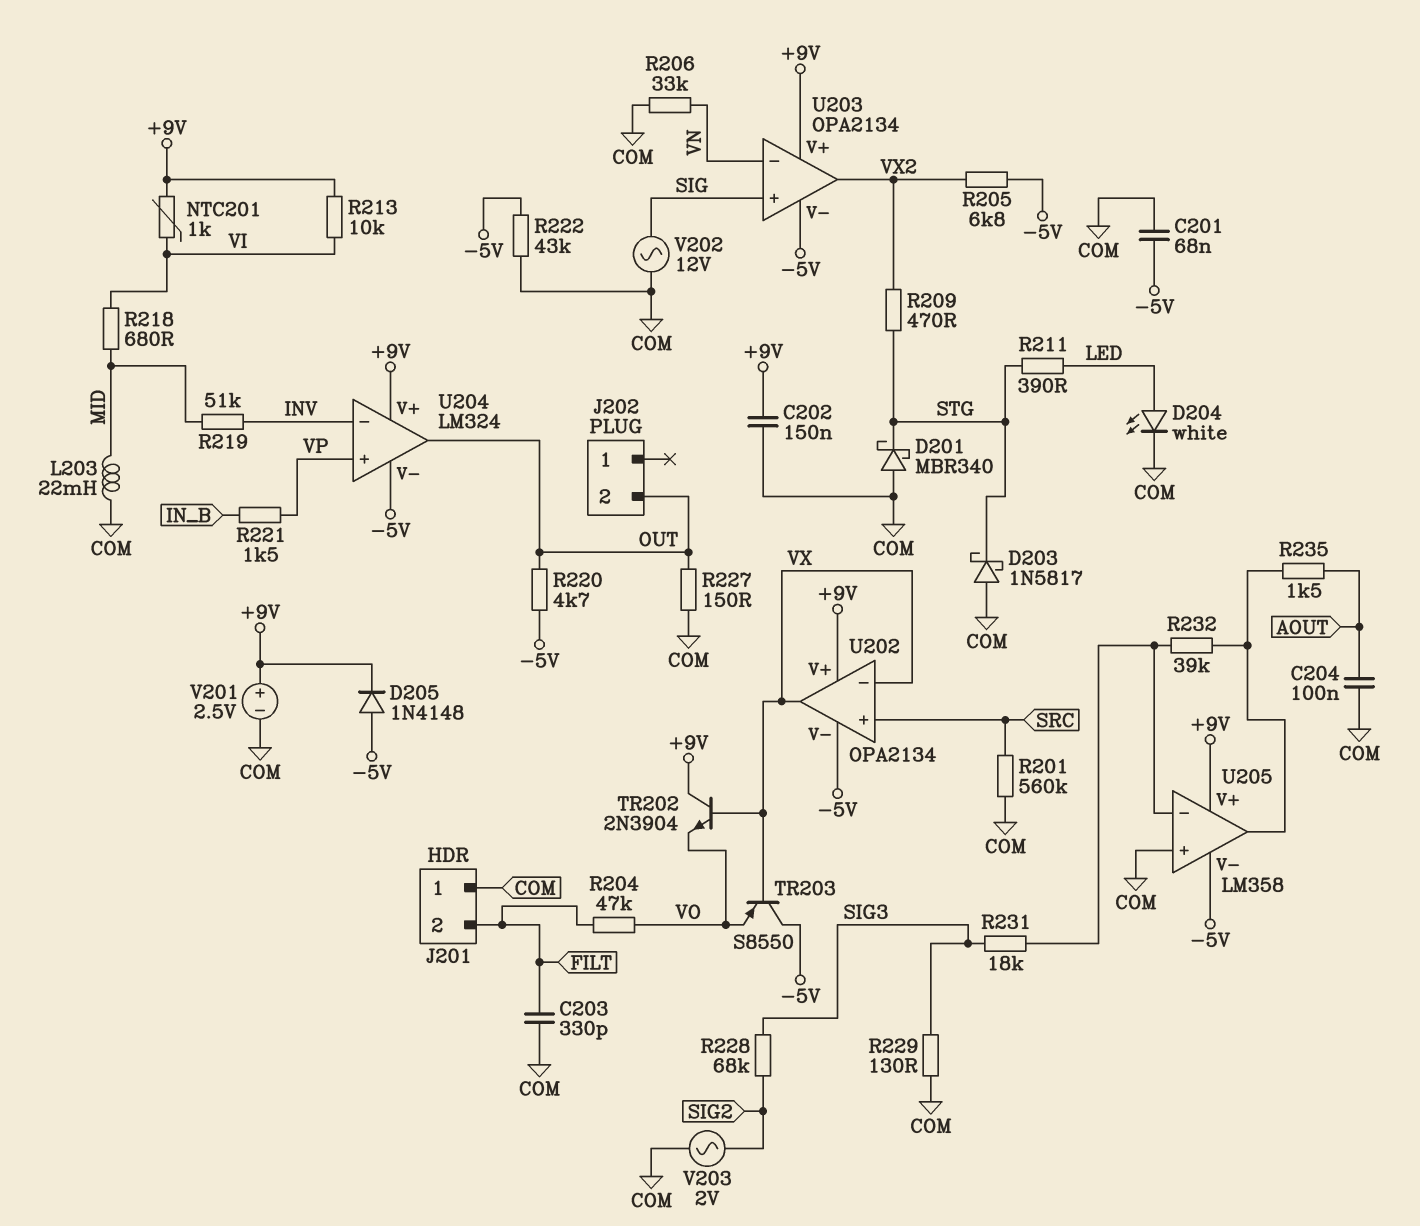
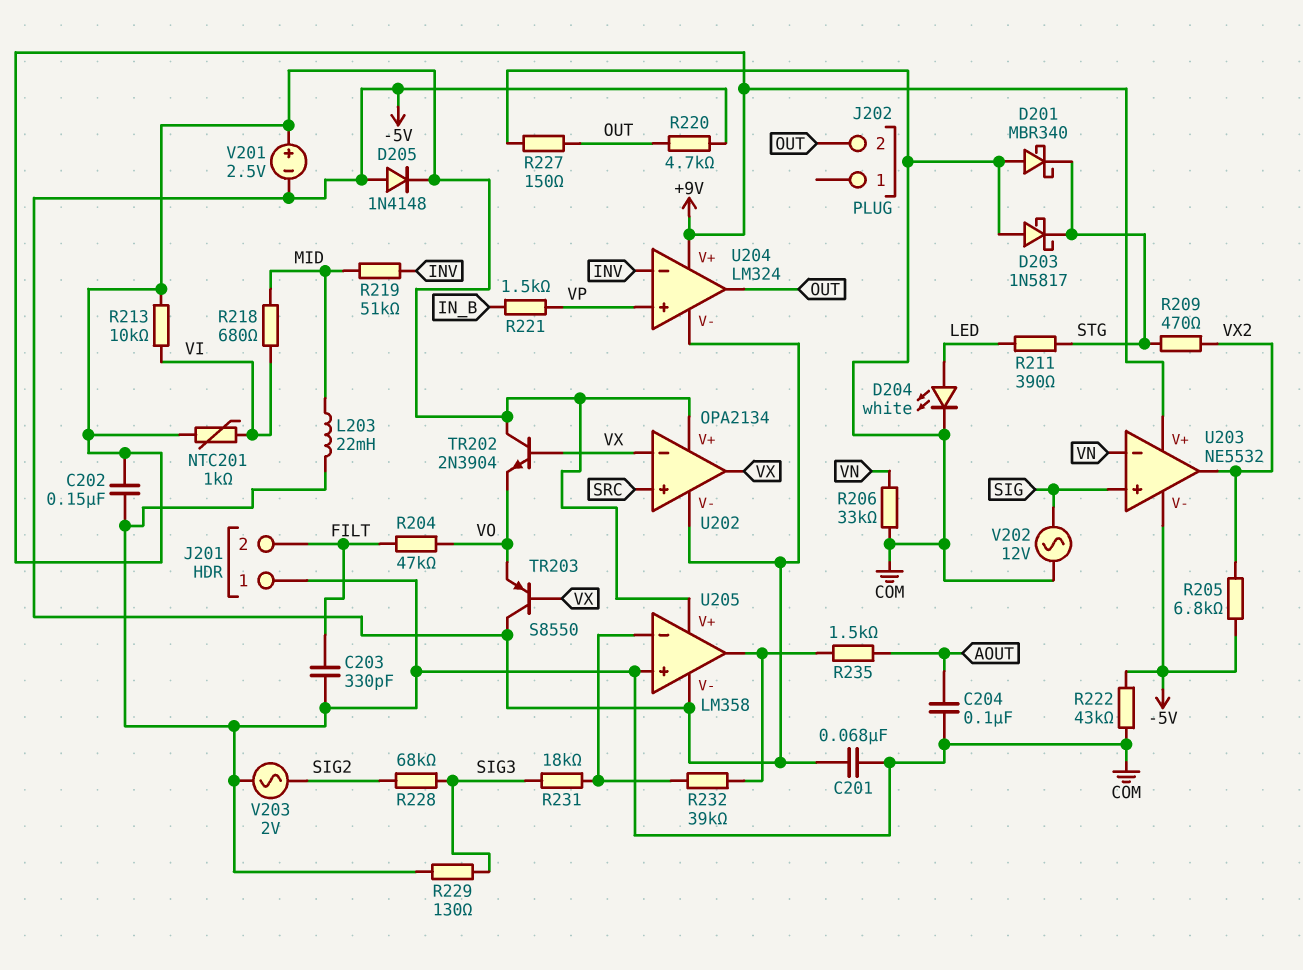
R201: 560k (COM, SRC) -> none
U203: OPA2134 -> NE5532
V201: 2.5V (plus +9V, minus COM) -> 2.5V (plus +9V, minus -5V)

